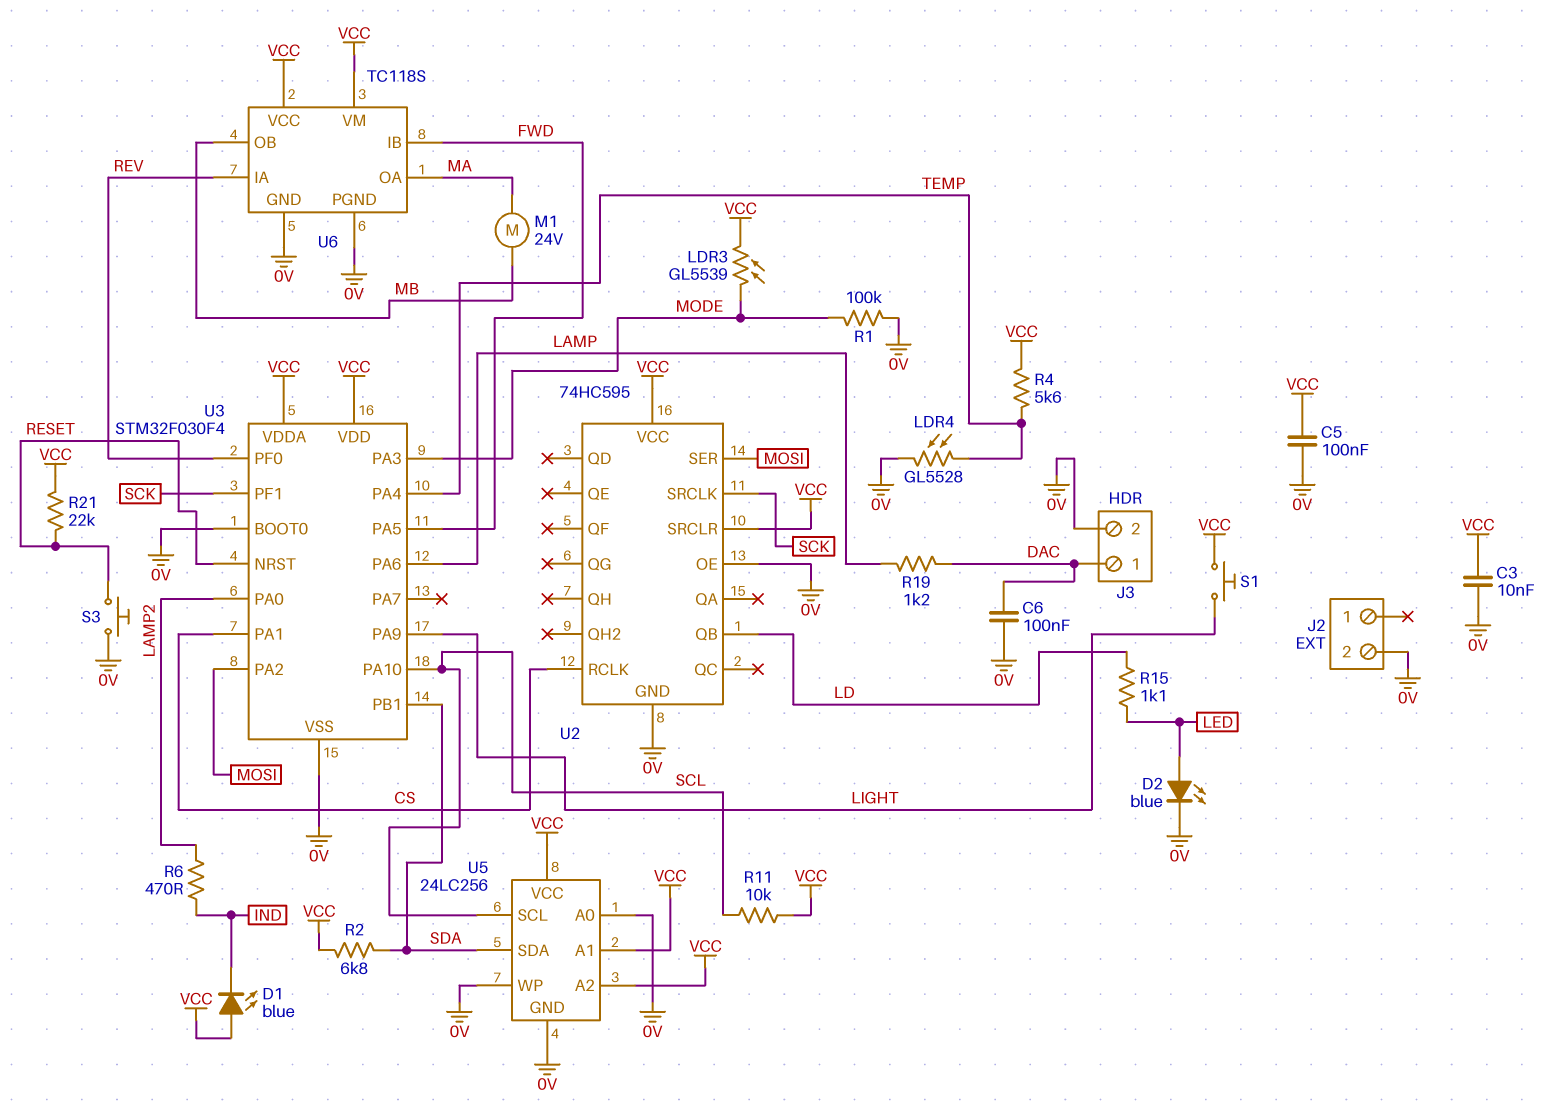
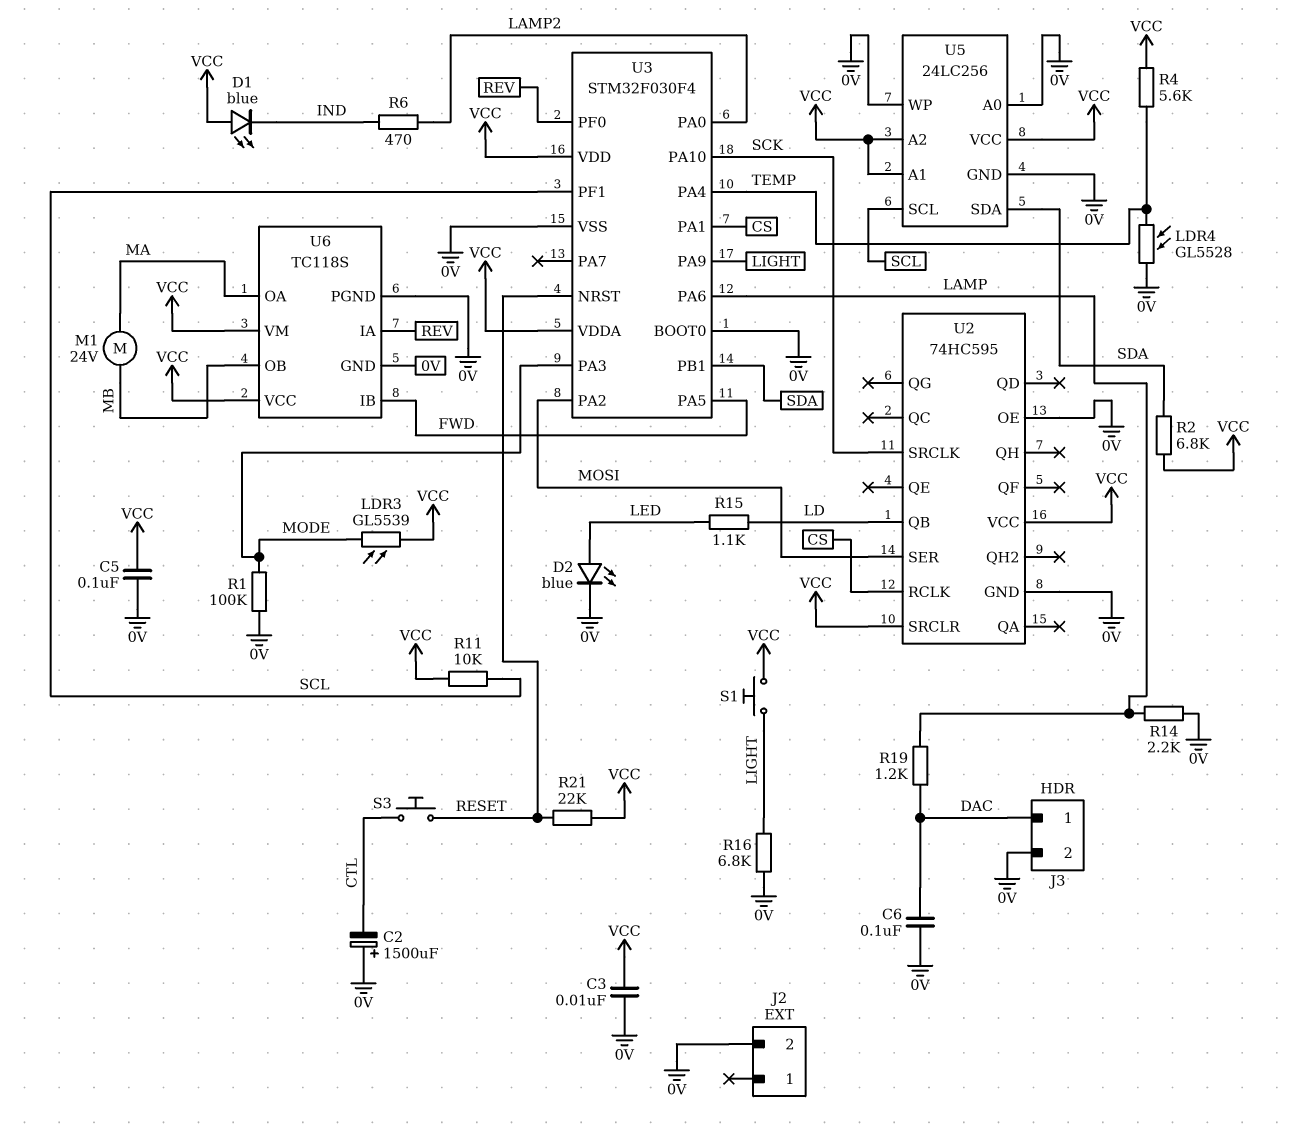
C2: none -> 1500uF (plus 0V, minus CTL)
R14: none -> 2.2k (0V, LAMP)
R16: none -> 6.8k (0V, LIGHT)
S3: button (0V, RESET) -> button (CTL, RESET)
U3 pin PA10: SCL -> SCK
U3 pin PF1: SCK -> SCL

